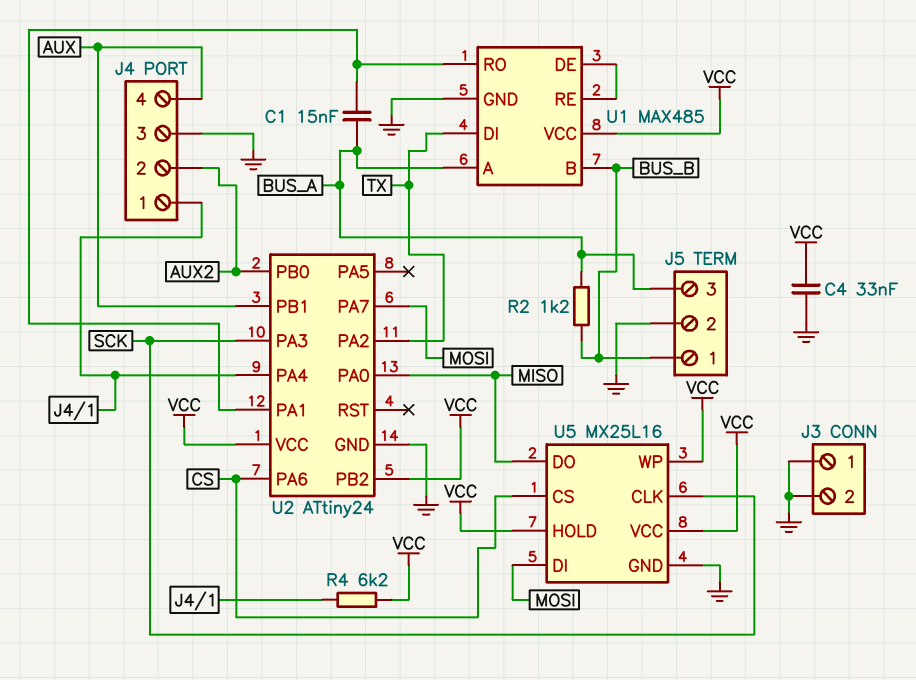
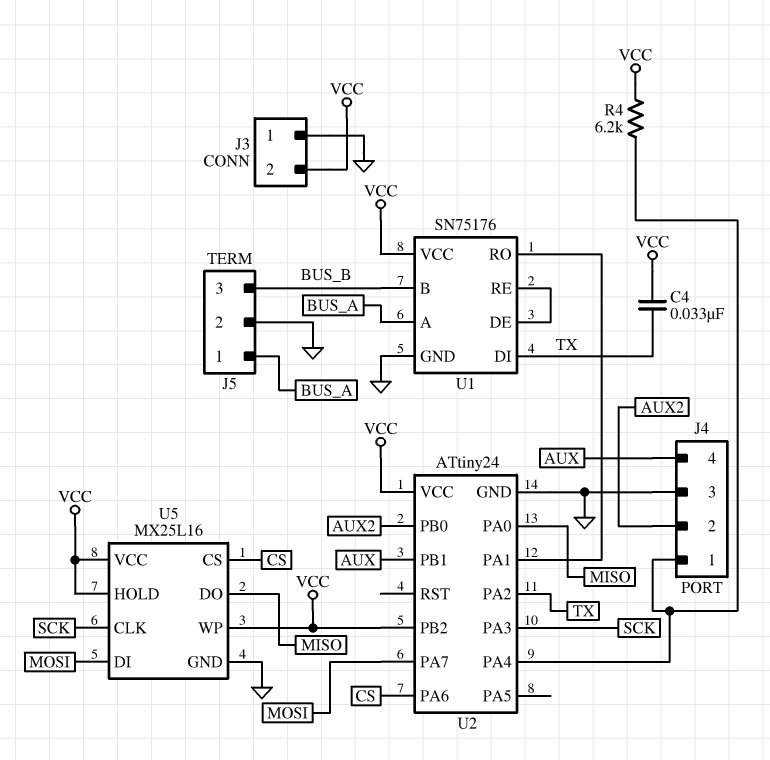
C1: 15nF (BUS_A, U1/RO) -> none
C4: 33nF (GND, VCC) -> 33nF (TX, VCC)
J3 pin 2: GND -> VCC
J5 pin 1: BUS_B -> BUS_A
J5 pin 3: BUS_A -> BUS_B
R2: 1.2k (BUS_A, BUS_B) -> none
U1: MAX485 -> SN75176

